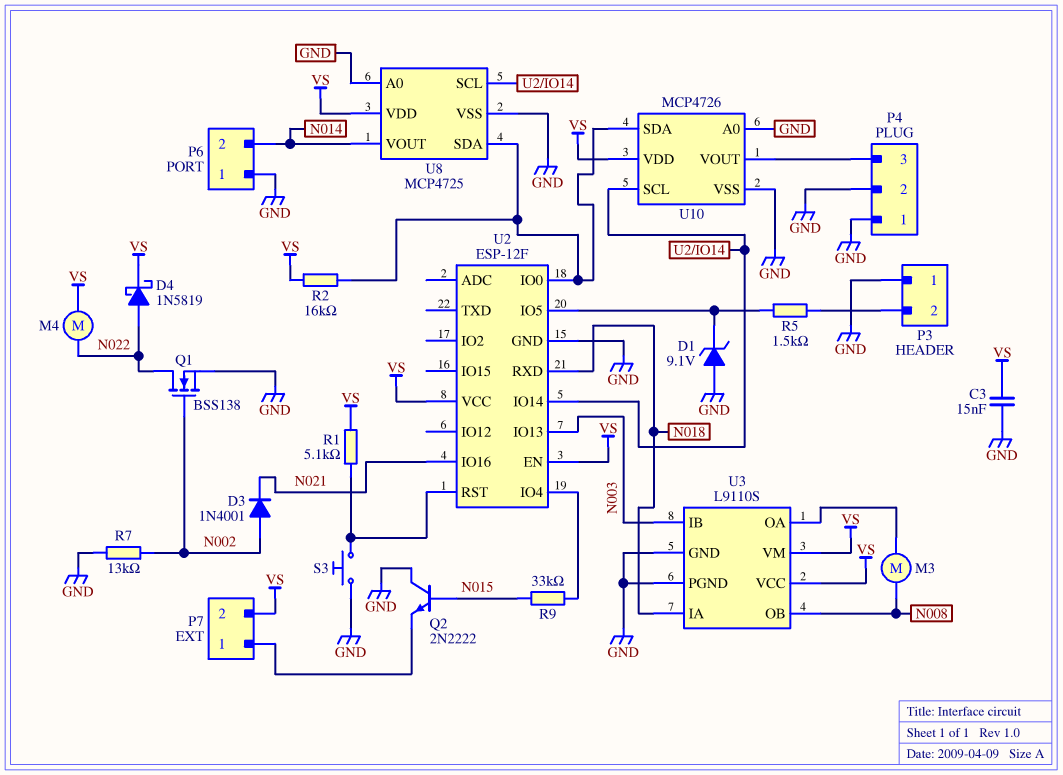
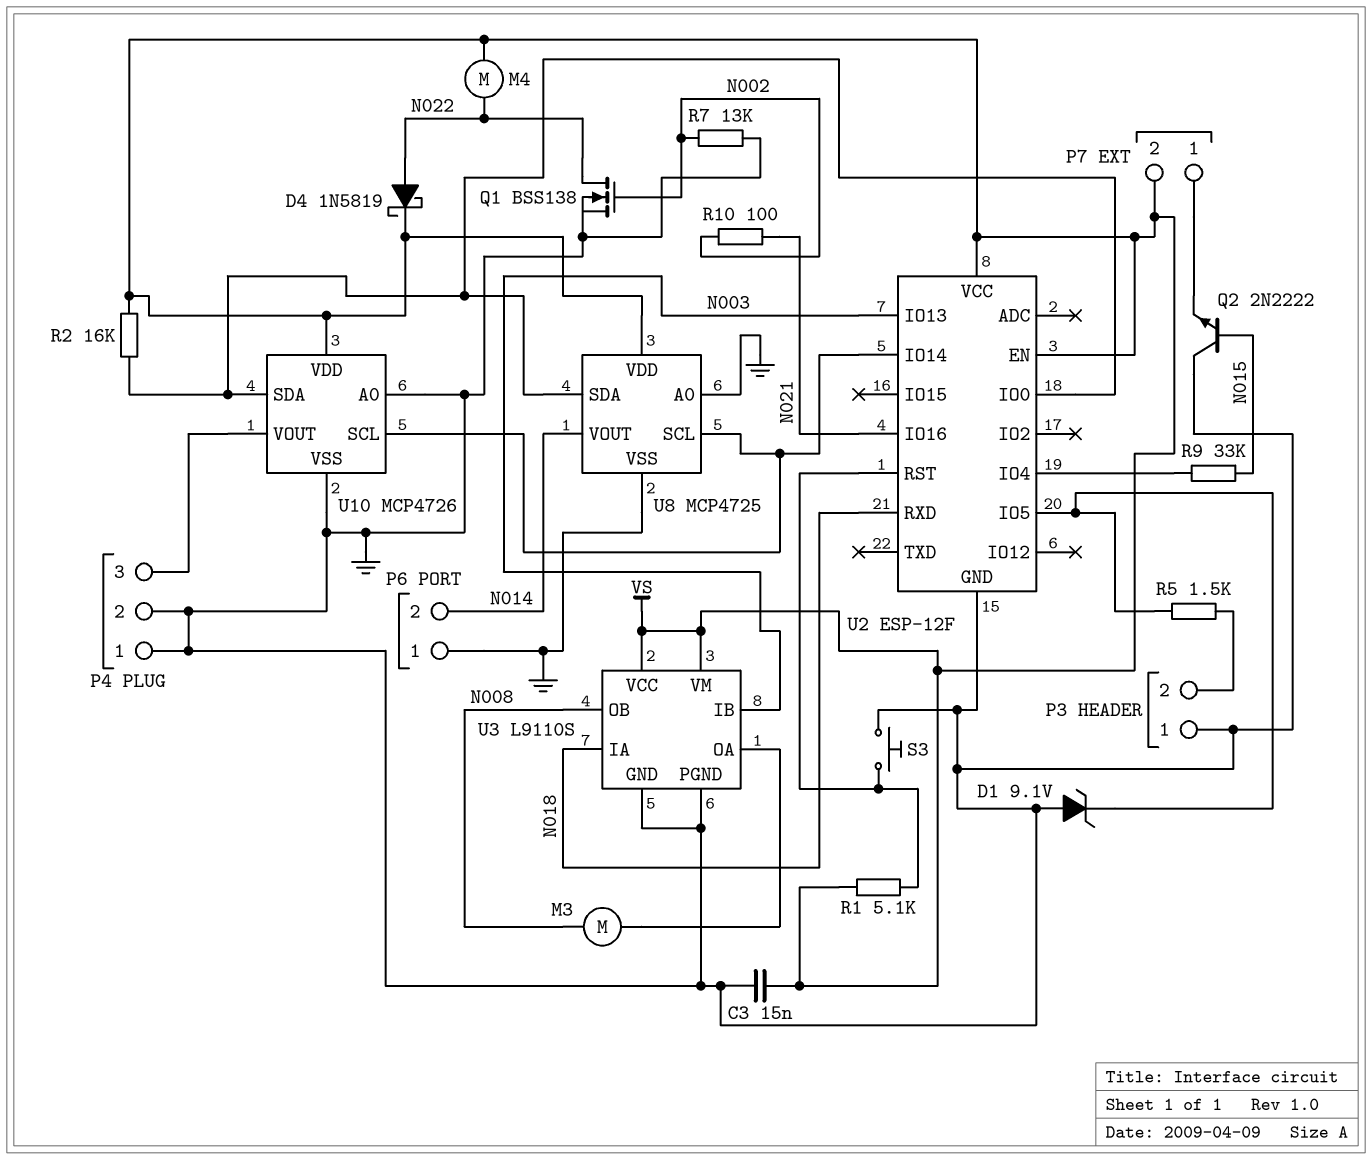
D3: diode 1N4001 (A N002, K N021) -> none
R10: none -> 100 (N002, N021)

